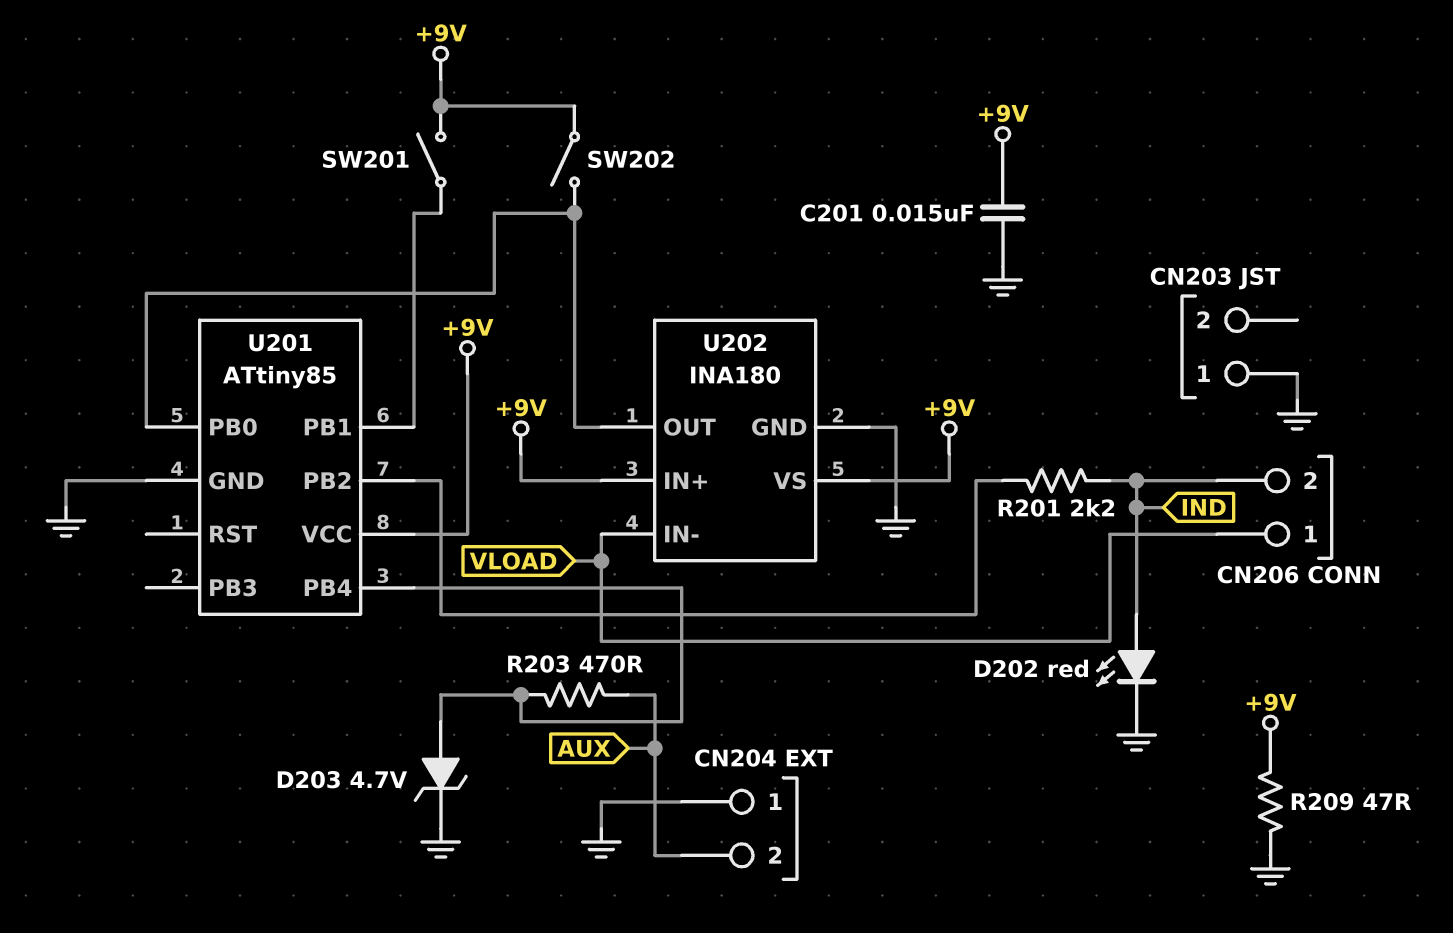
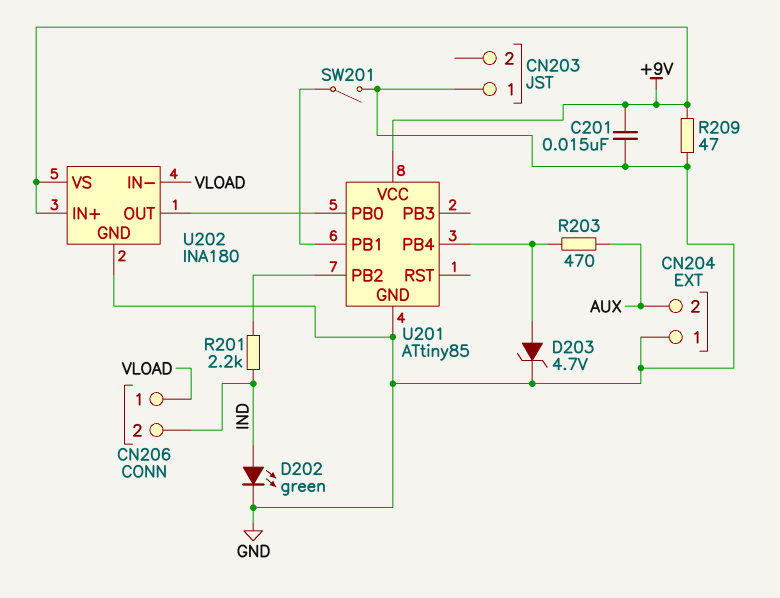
D202: LED red (A IND, K GND) -> LED green (A IND, K GND)
SW201: switch (+9V, U201/PB1) -> switch (GND, U201/PB1)
SW202: switch (+9V, U201/PB0) -> none

